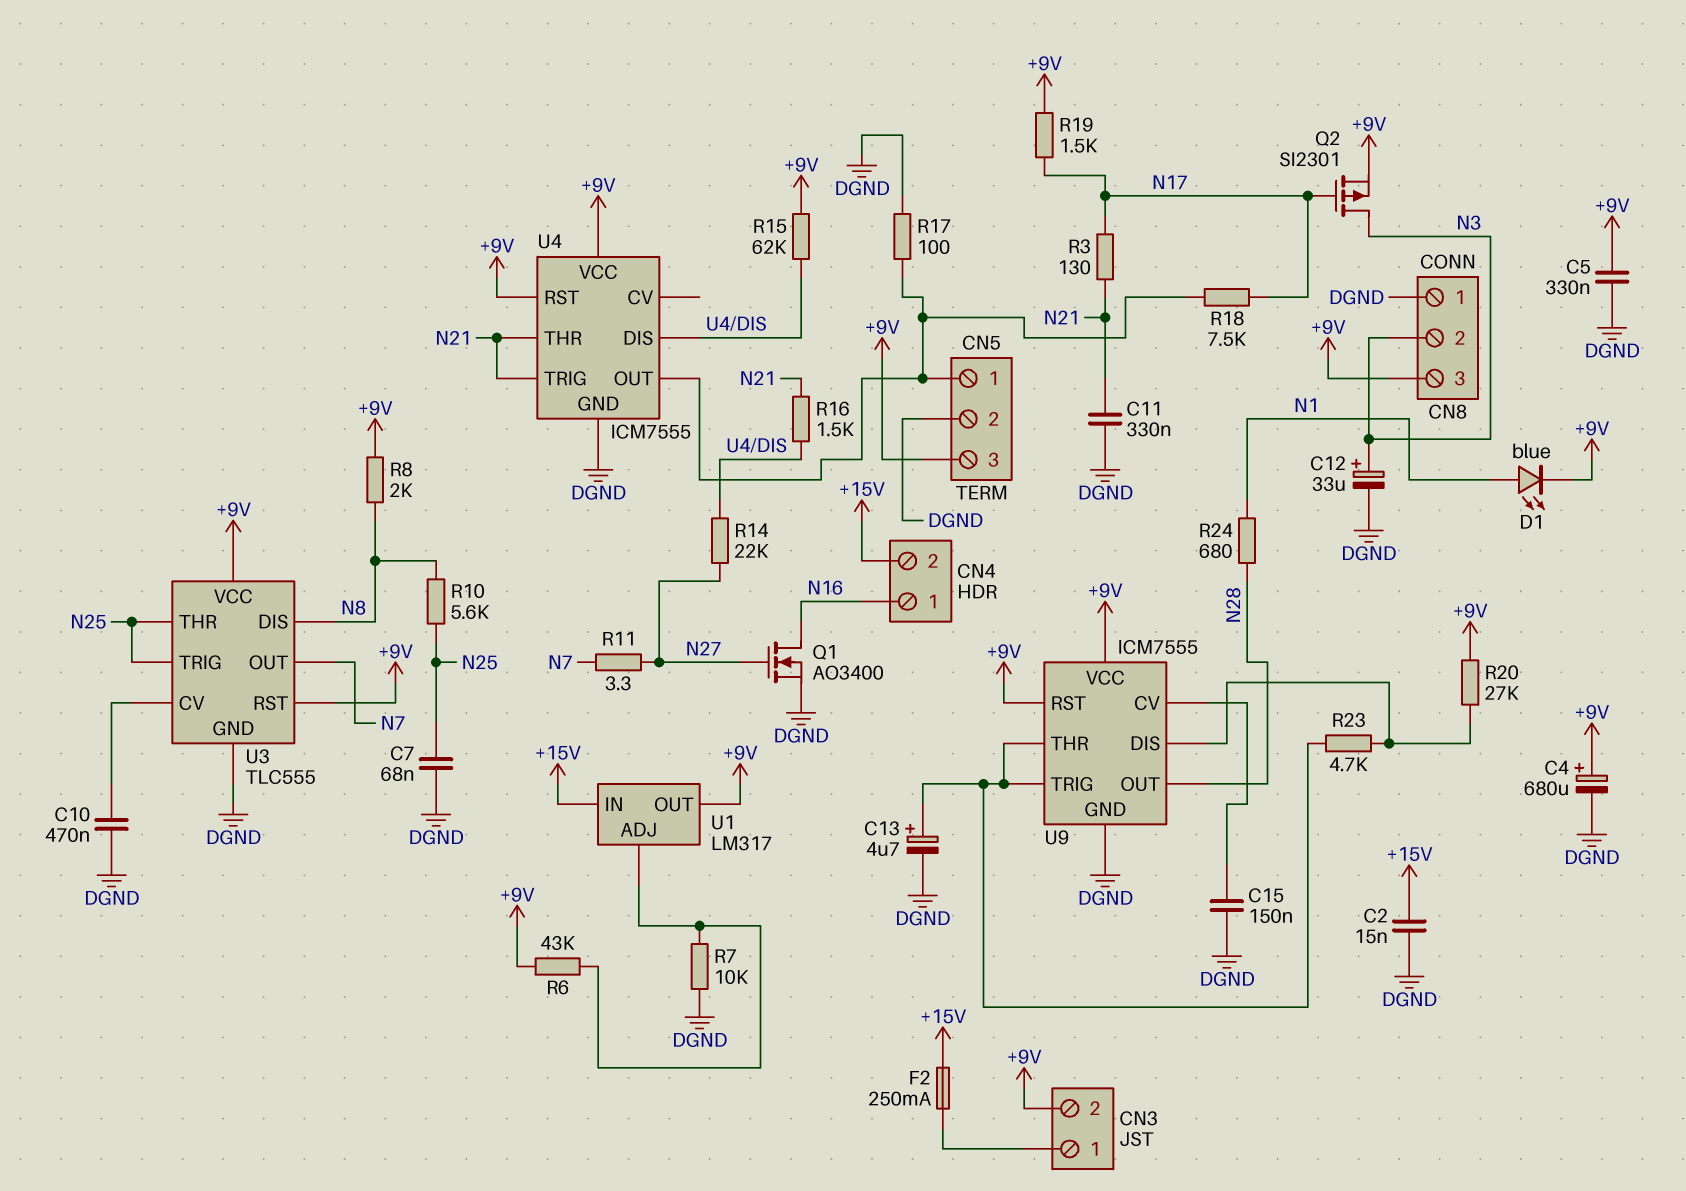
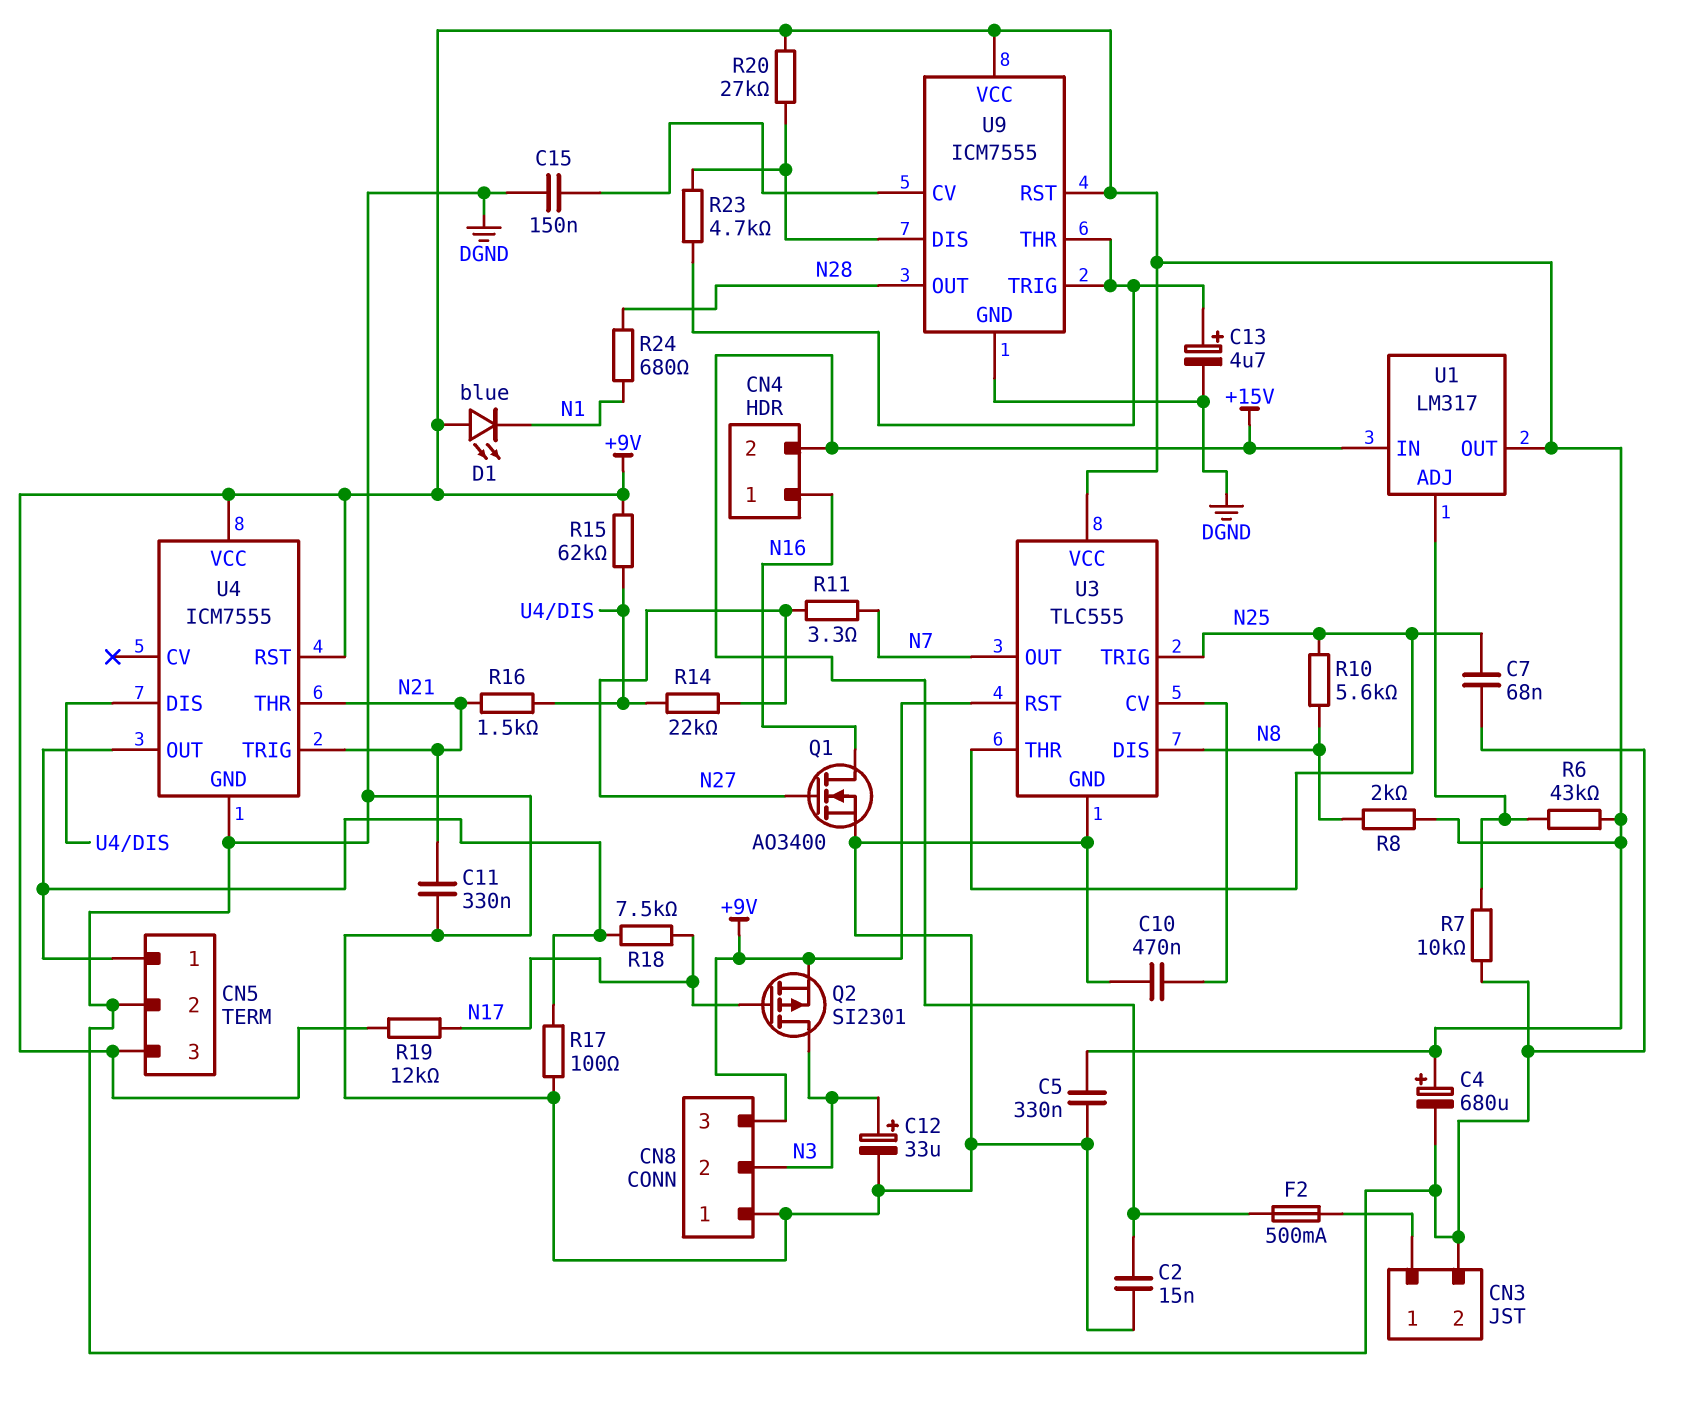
CN3 pin 2: +9V -> DGND
D1: LED blue (A N1, K +9V) -> LED blue (A +9V, K N1)
F2: 250mA (+15V, CN3/1) -> 500mA (+15V, CN3/1)
R3: 130 (N17, N21) -> none
R19: 1.5k (+9V, N17) -> 12k (+9V, N17)

